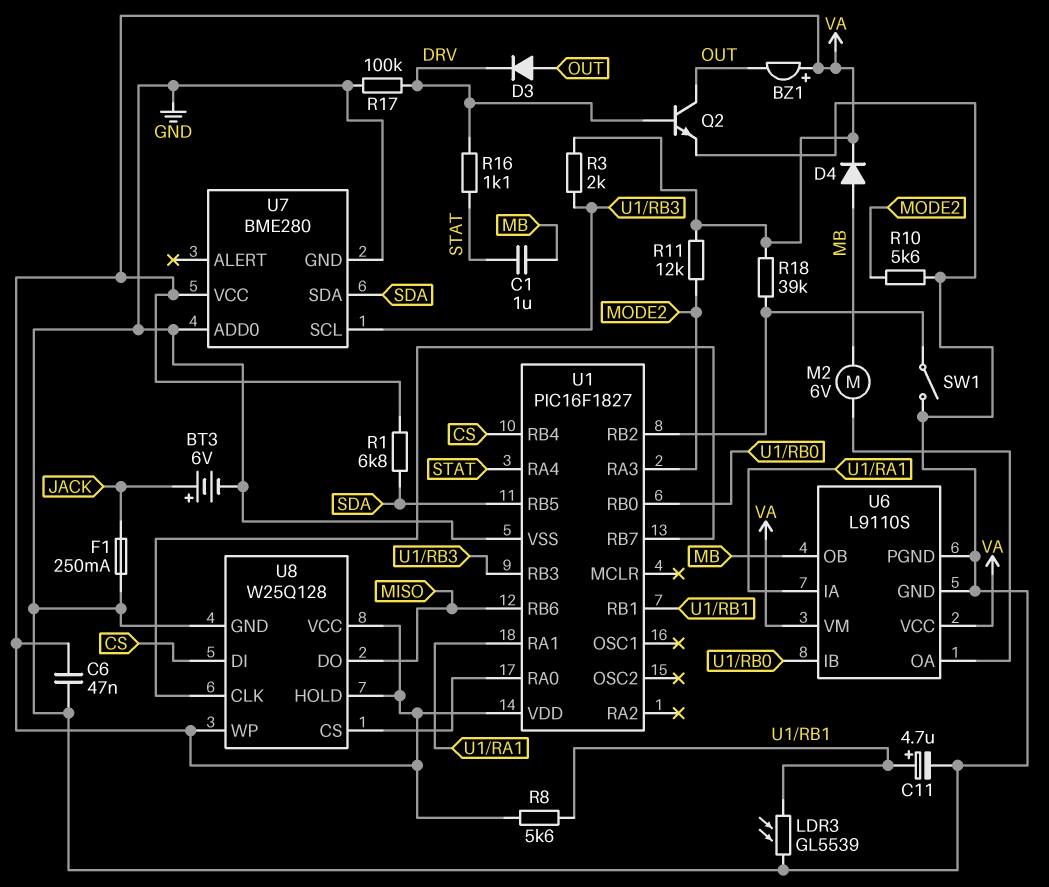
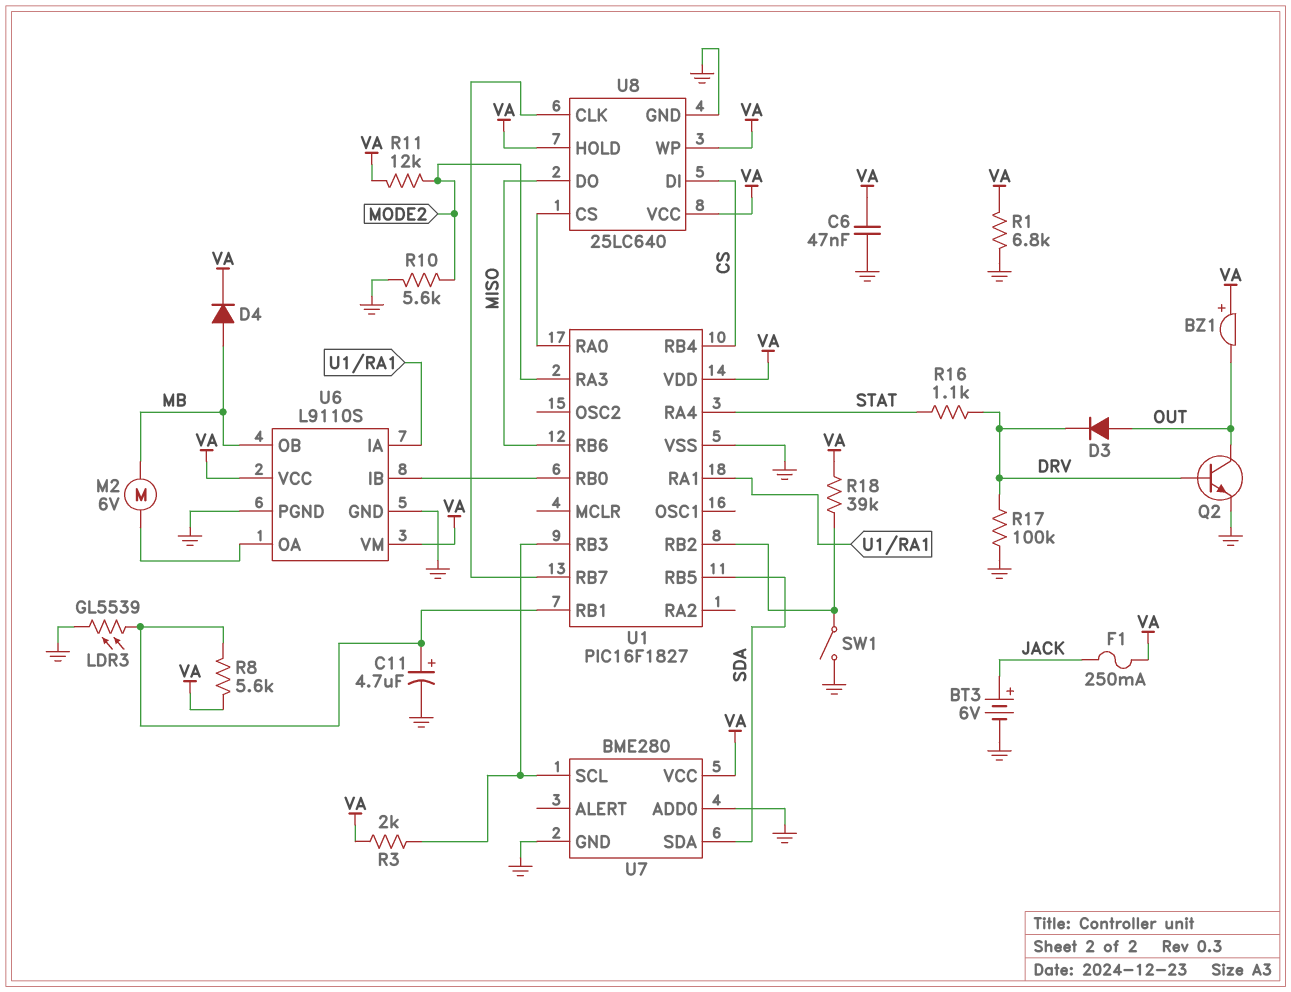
C1: 1uF (MB, STAT) -> none
F1: 250mA (GND, JACK) -> 250mA (JACK, VA)
R1: 6.8k (SDA, VA) -> 6.8k (GND, VA)
U8: W25Q128 -> 25LC640

